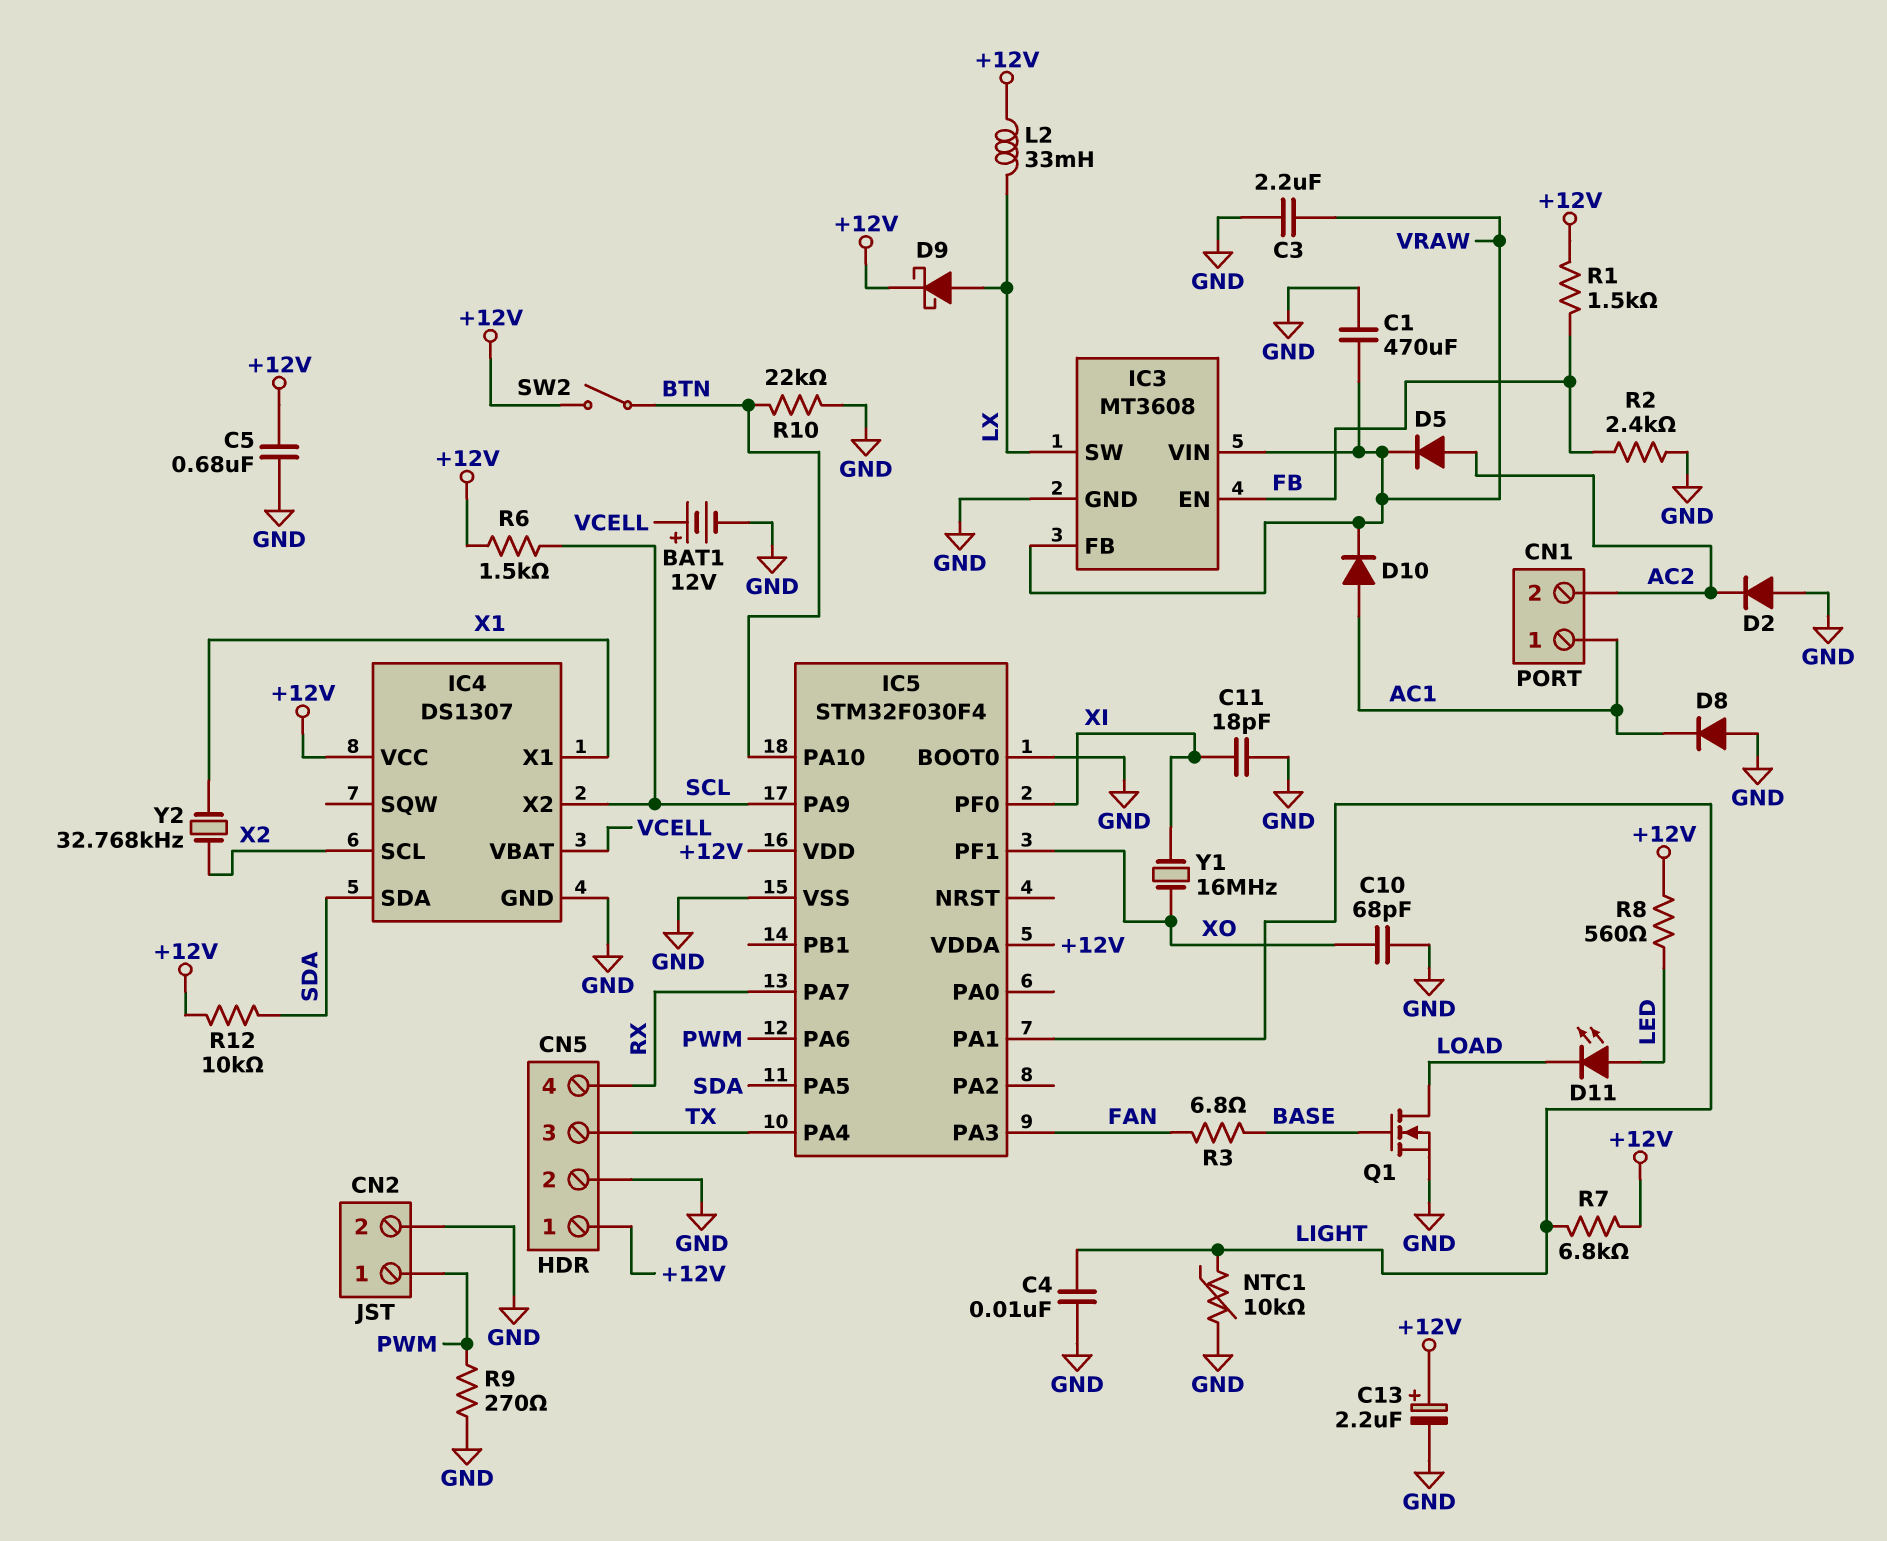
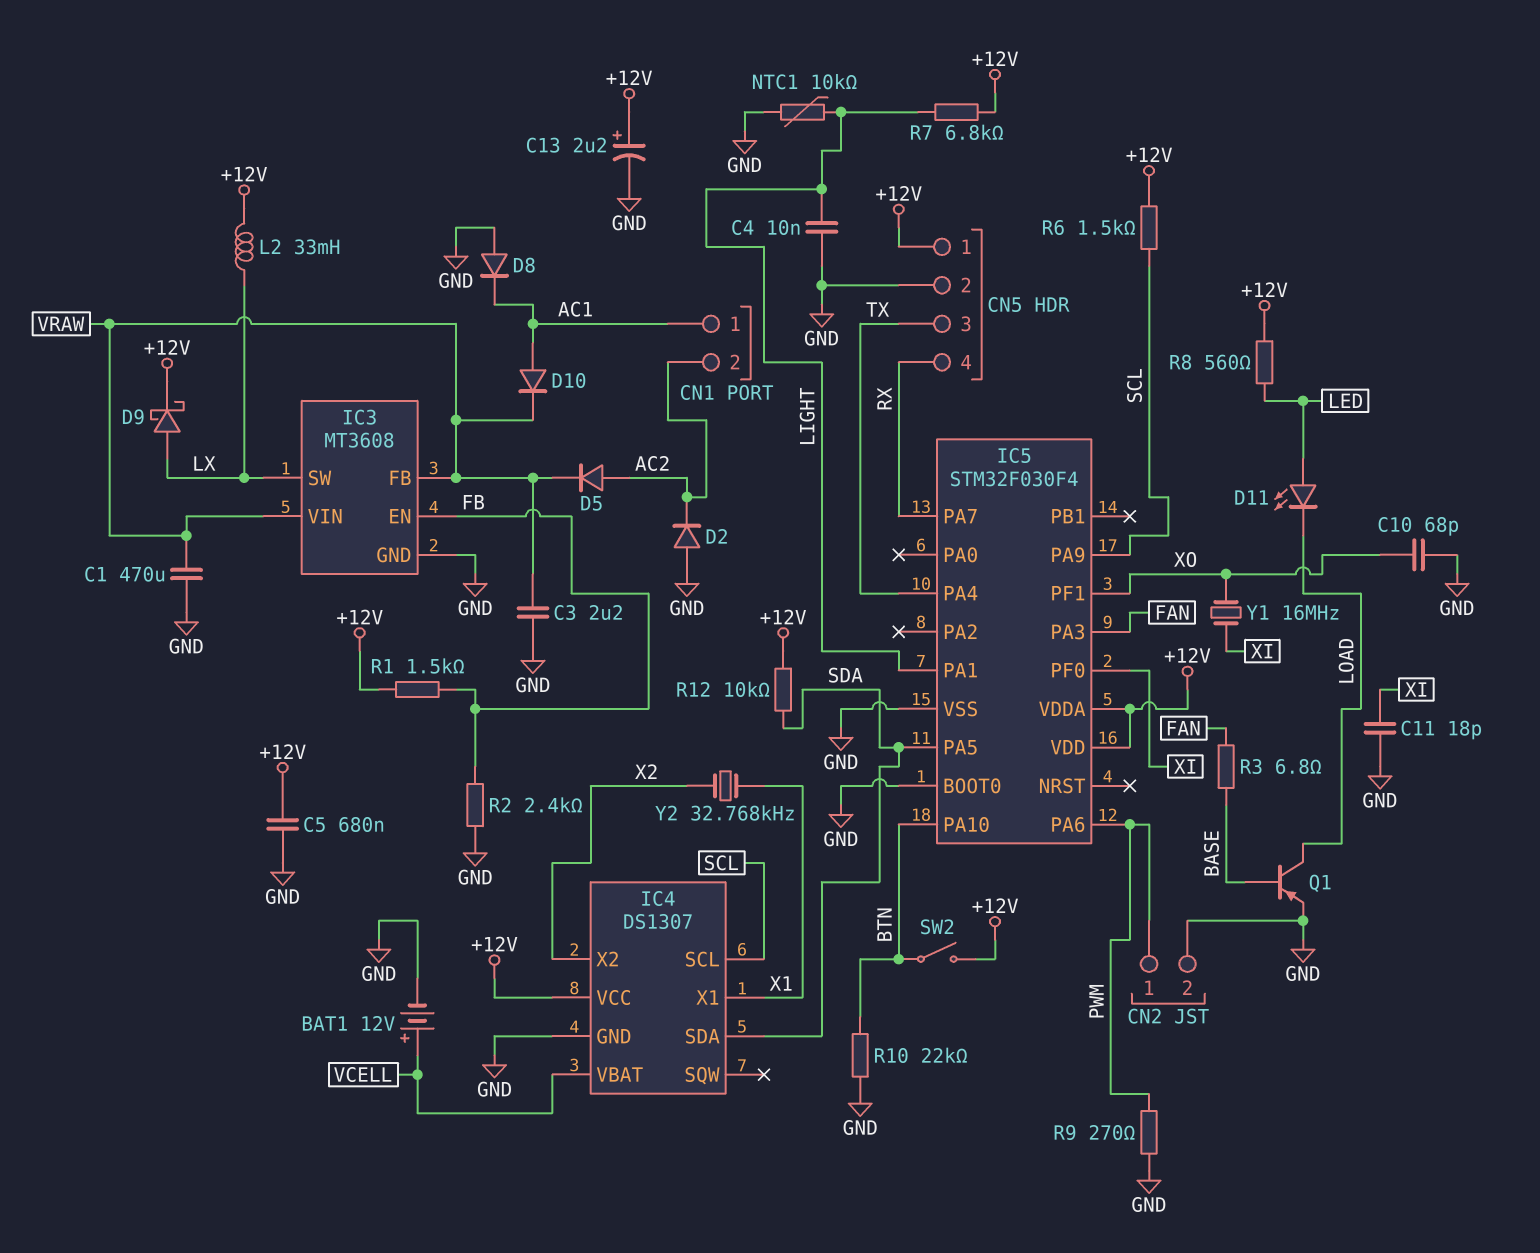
IC4 pin SCL: X2 -> SCL
IC4 pin X2: SCL -> X2
Q1: NMOS (G BASE, D LOAD, S GND) -> PNP (B BASE, C LOAD, E GND)

